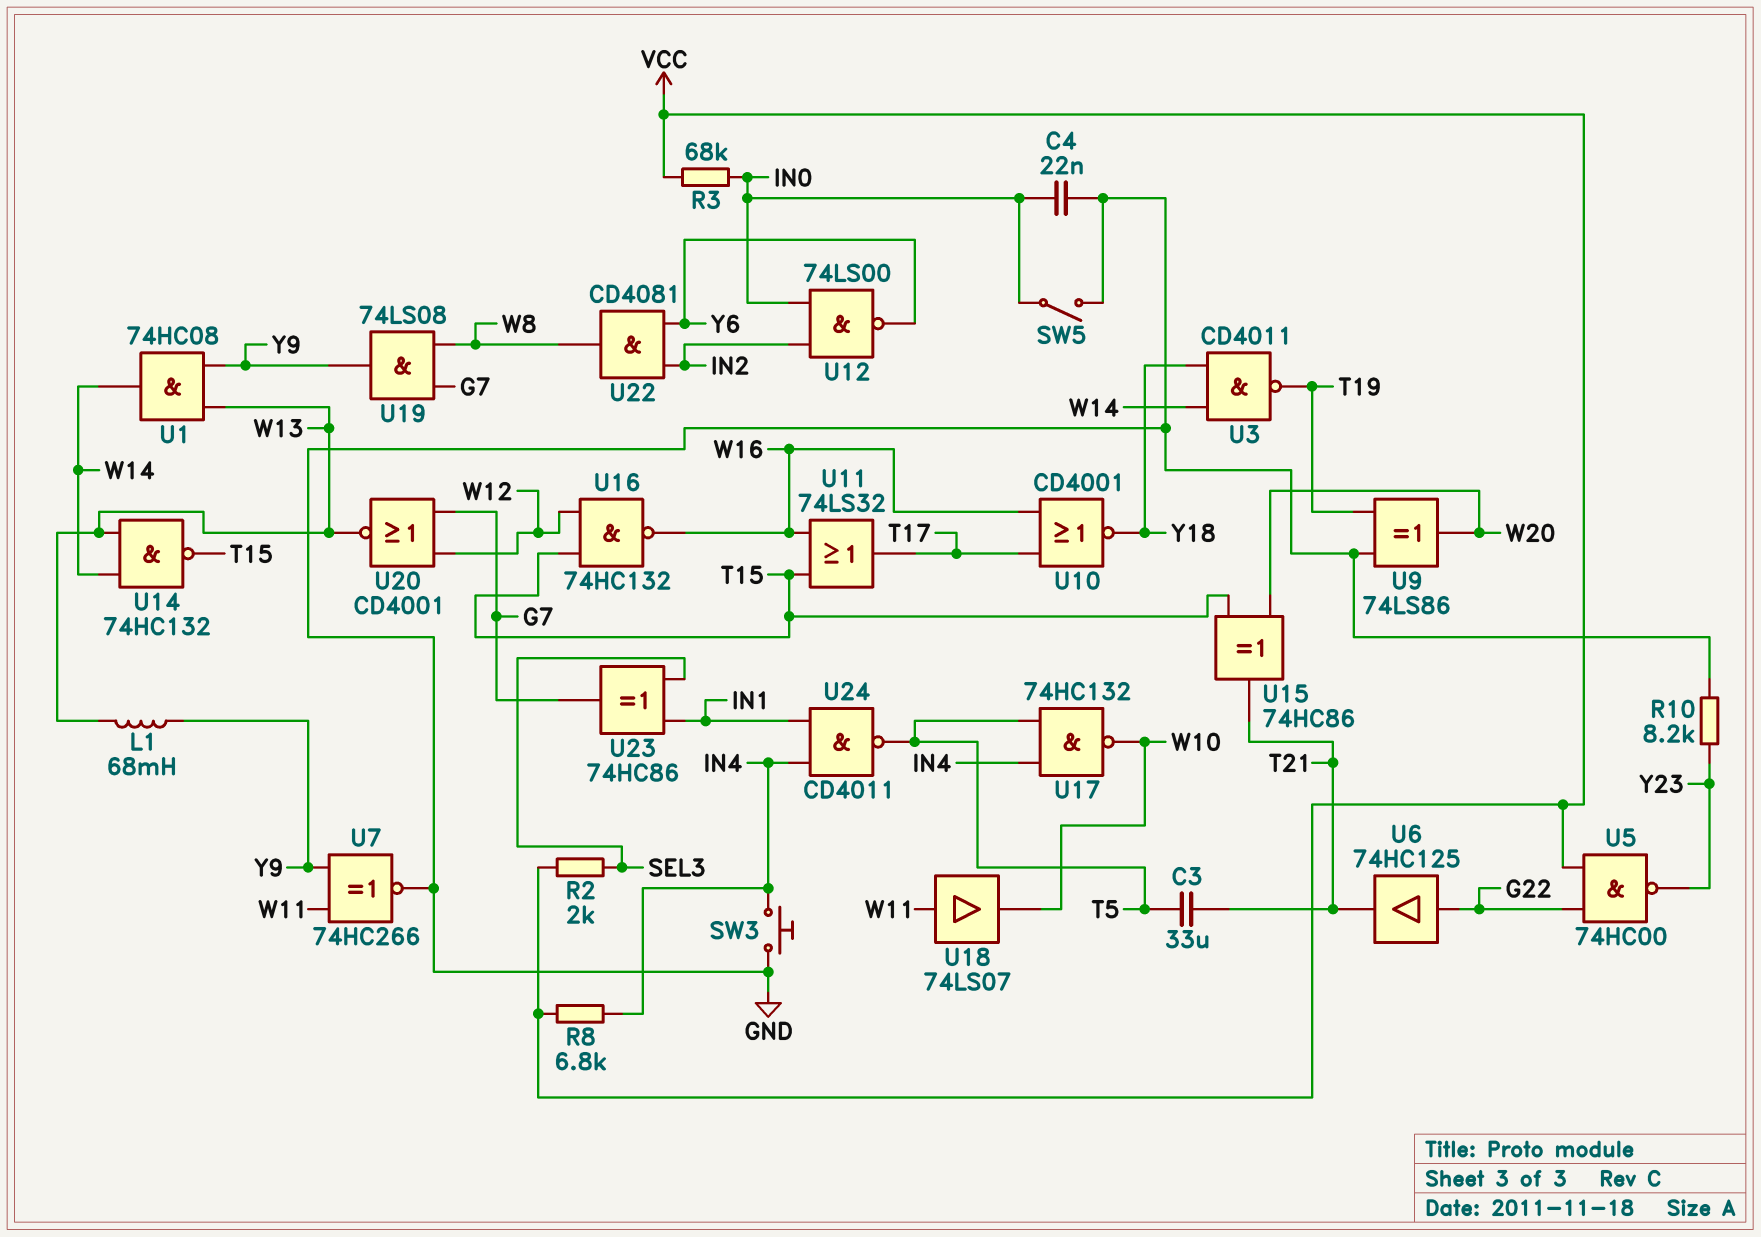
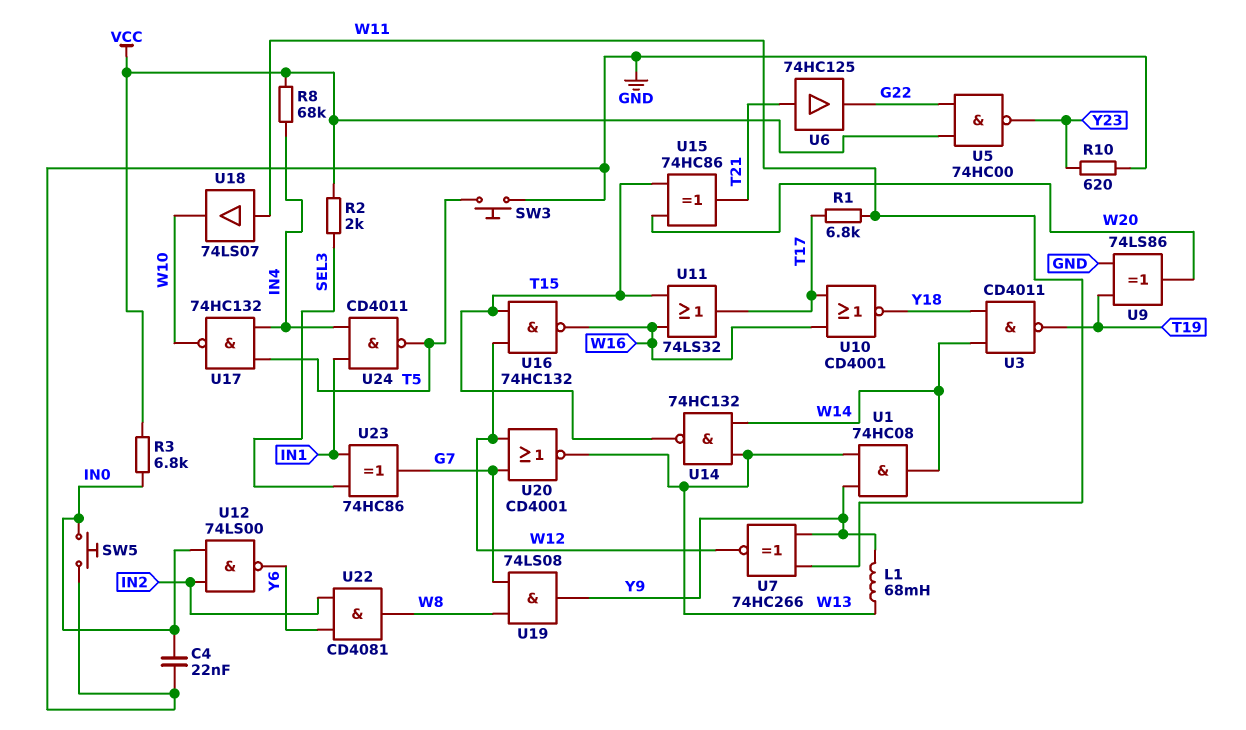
C3: 33uF (T5, T21) -> none
R1: none -> 6.8k (T17, W11)
R3: 68k (IN0, VCC) -> 6.8k (IN0, VCC)
R8: 6.8k (IN4, VCC) -> 68k (IN4, VCC)
R10: 8.2k (GND, Y23) -> 620 (GND, Y23)
SW3: button (GND, IN4) -> button (GND, T5)
SW5: switch (GND, IN0) -> button (GND, IN0)
U6: buffer 74HC125 (in G22, out T21) -> buffer 74HC125 (in T21, out G22)
U7: XNOR 74HC266 (in W11, in Y9, out GND) -> XNOR 74HC266 (in W11, in Y9, out W12)

